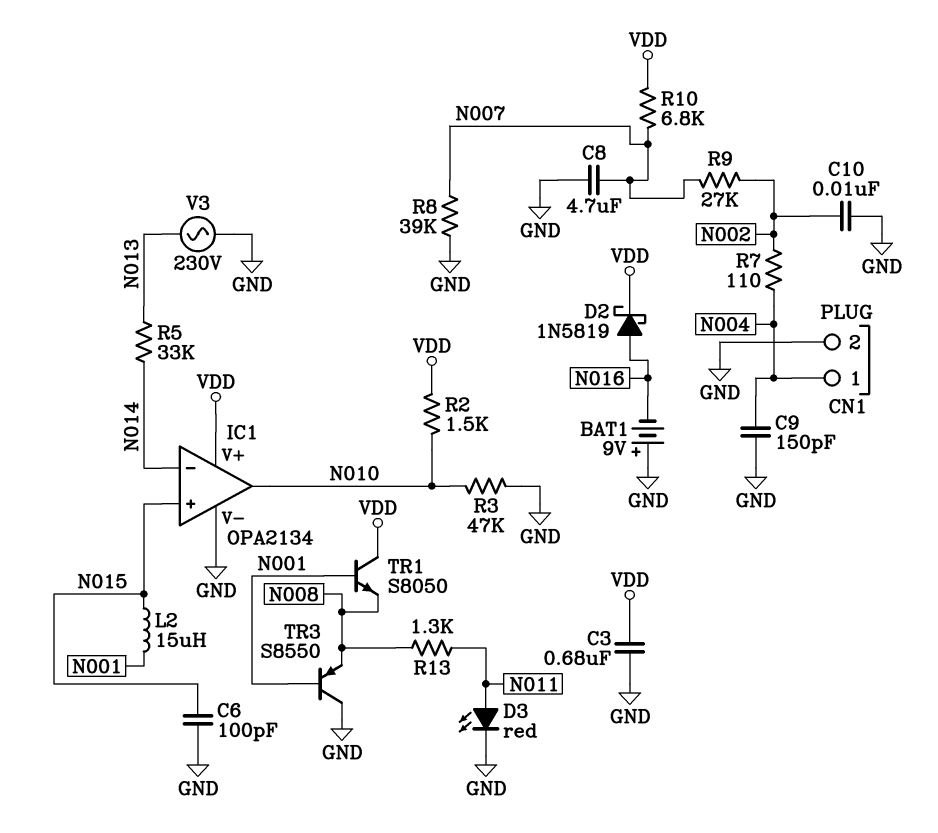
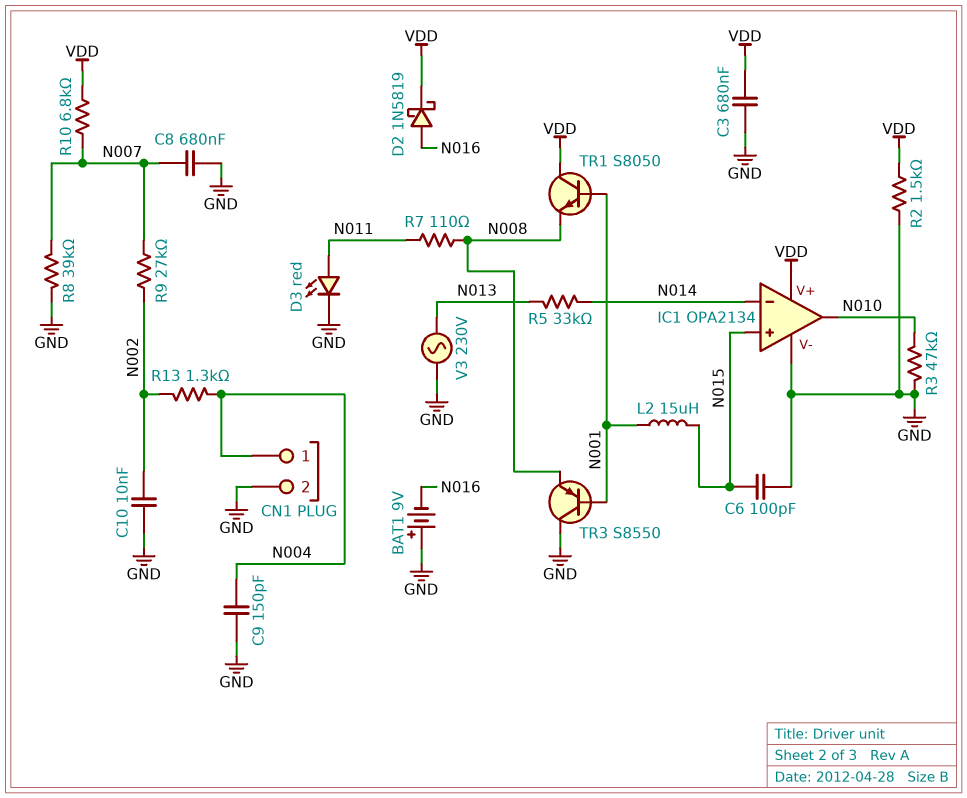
C8: 4.7uF (GND, N007) -> 680nF (GND, N007)
R2: 1.5k (N010, VDD) -> 1.5k (GND, VDD)
R7: 110 (N002, N004) -> 110 (N008, N011)
R13: 1.3k (N008, N011) -> 1.3k (N002, N004)

